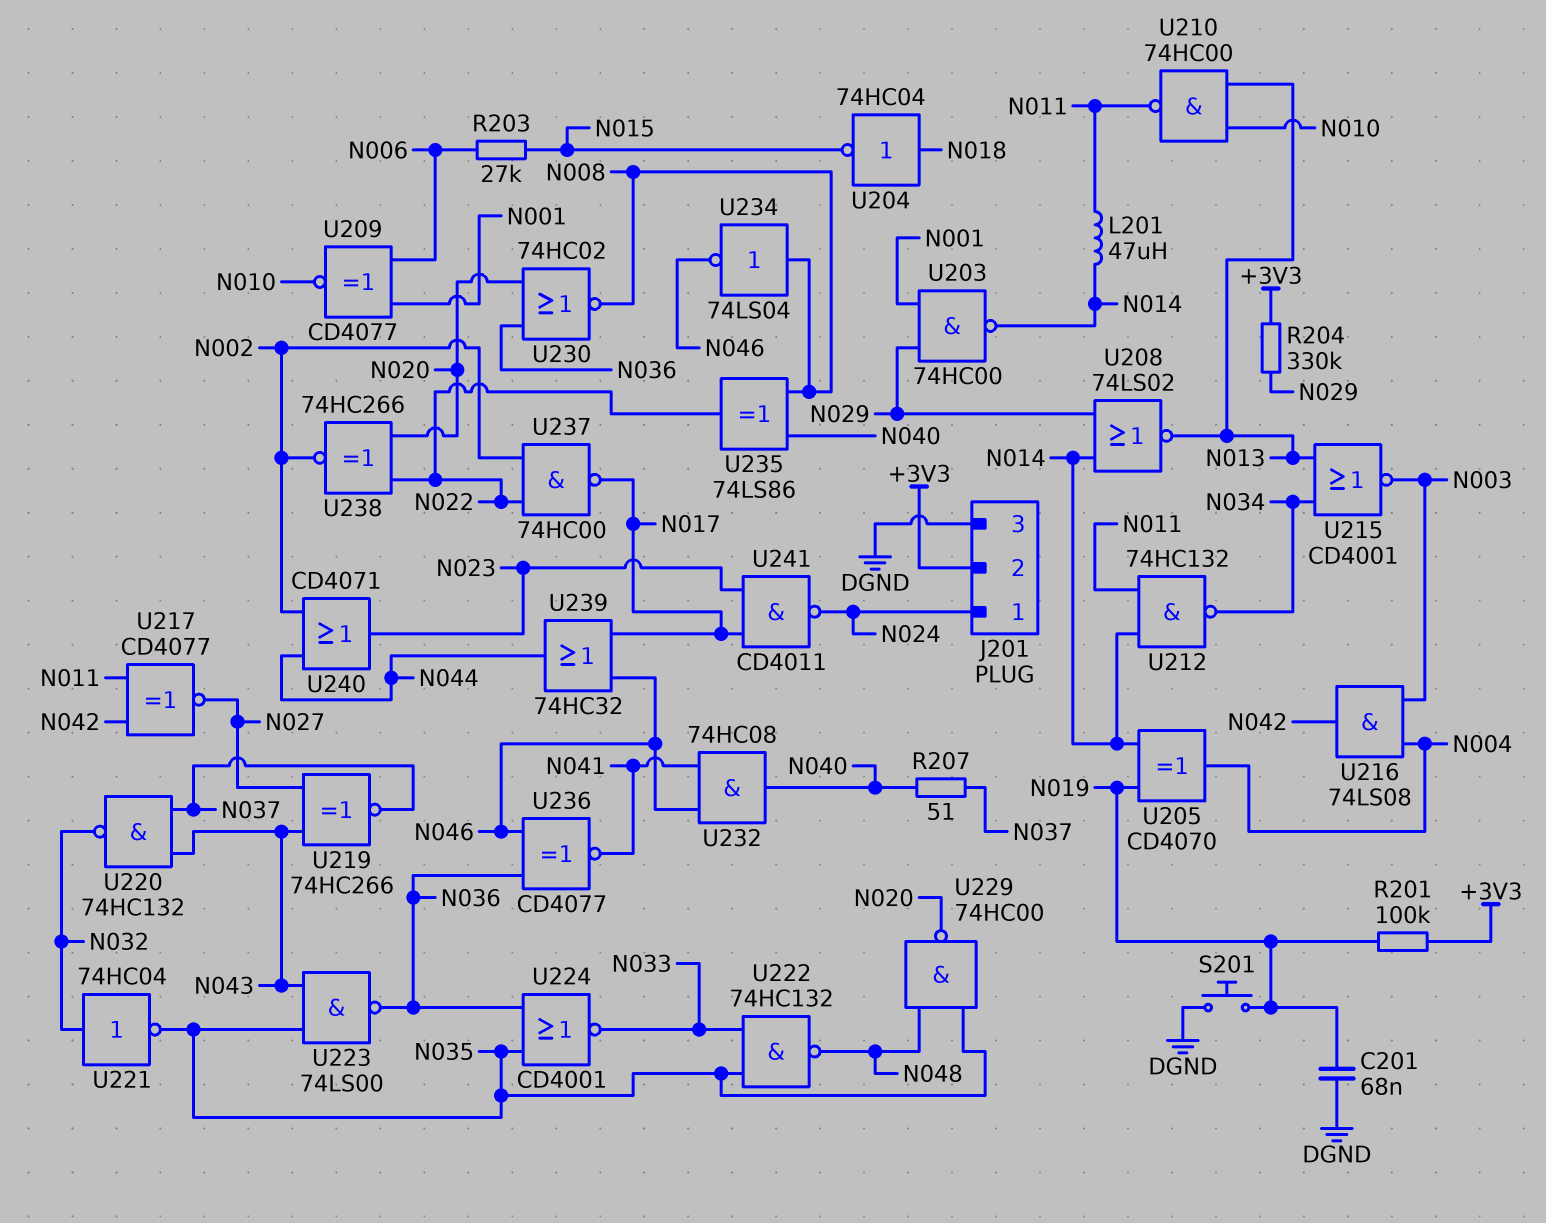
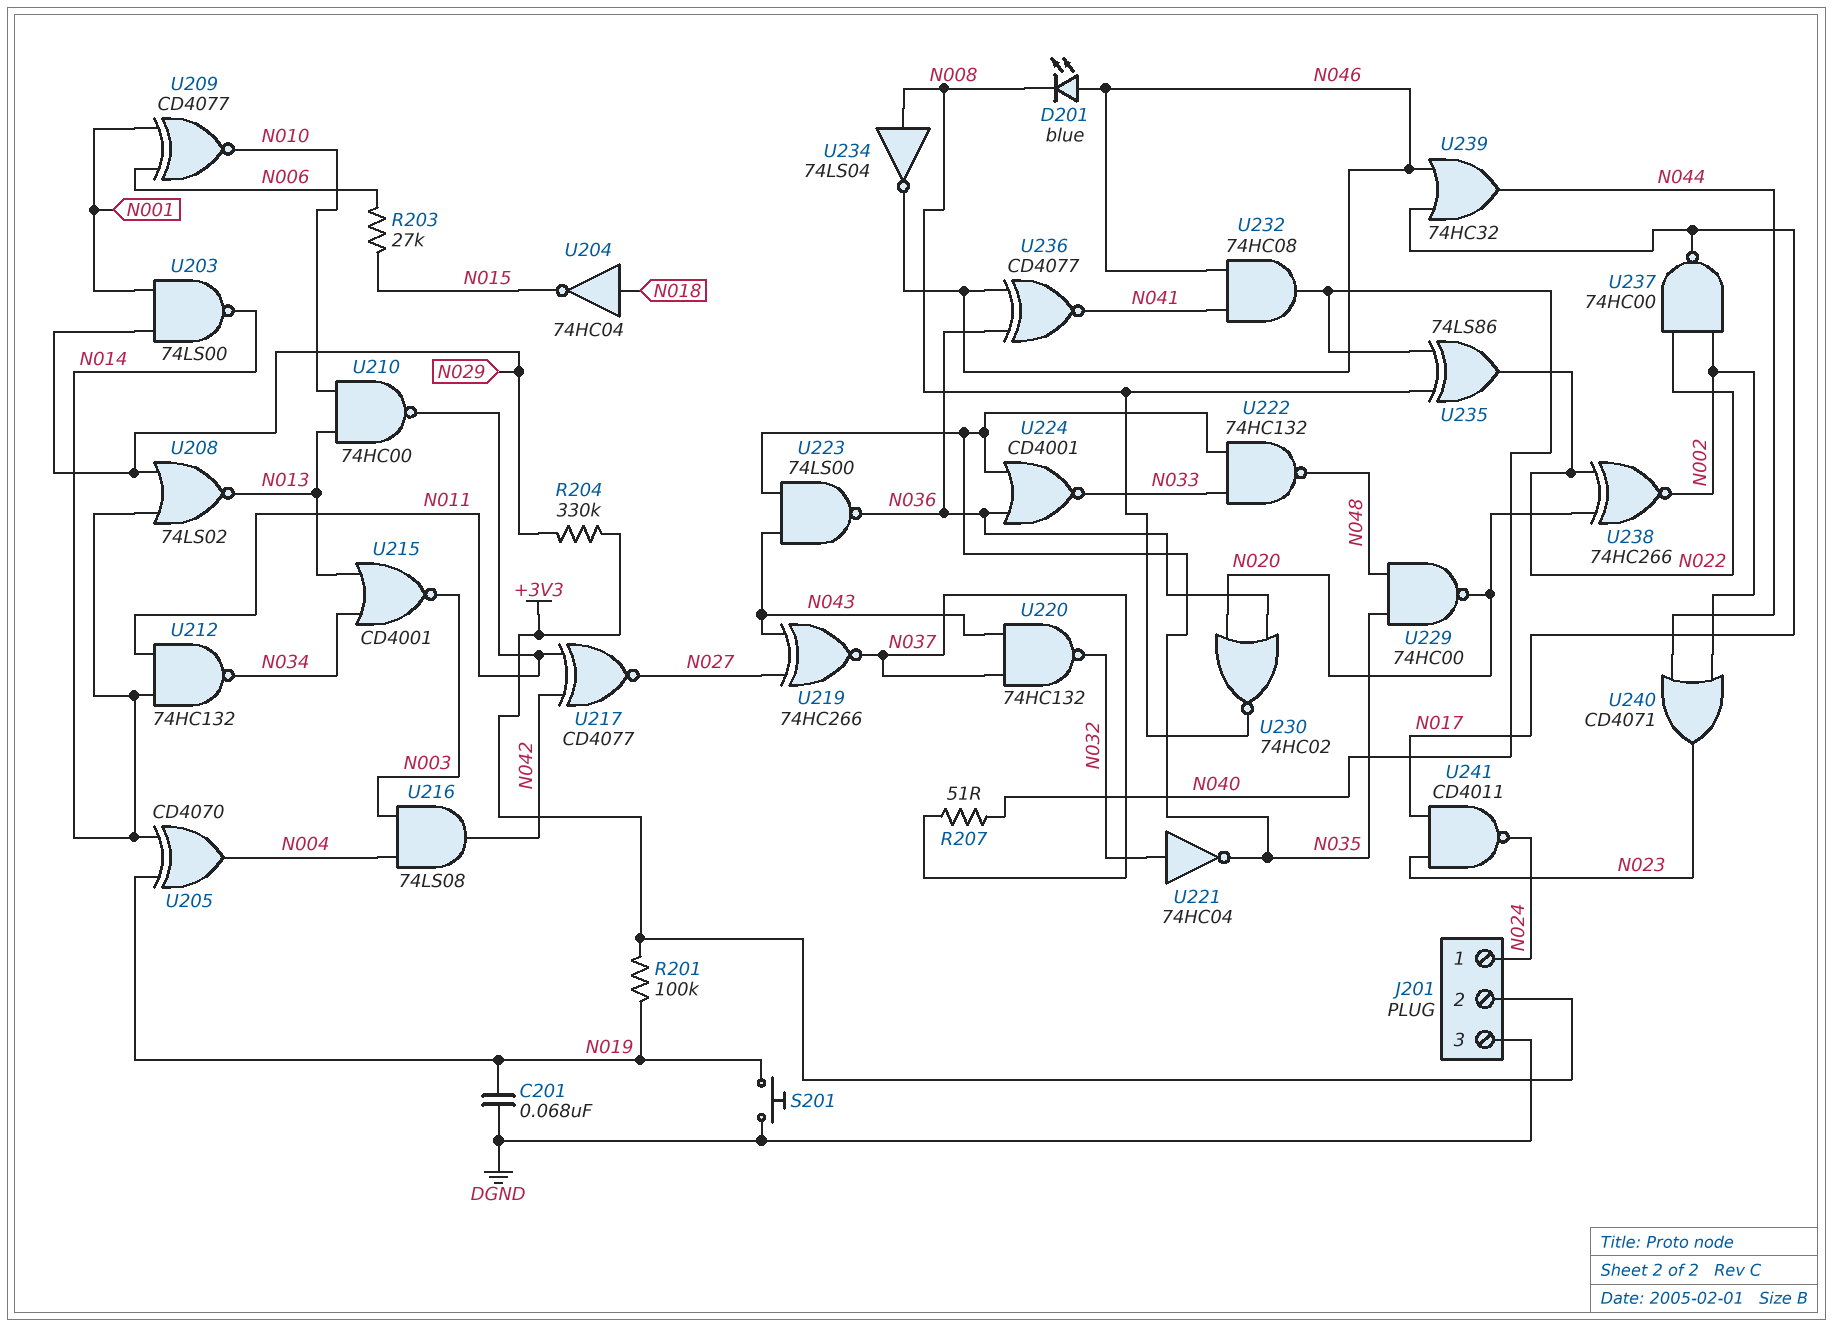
D201: none -> LED blue (A N046, K N008)
L201: 47uH (N011, N014) -> none
U203: NAND 74HC00 (in N001, in N029, out N014) -> NAND 74LS00 (in N001, in N029, out N014)

